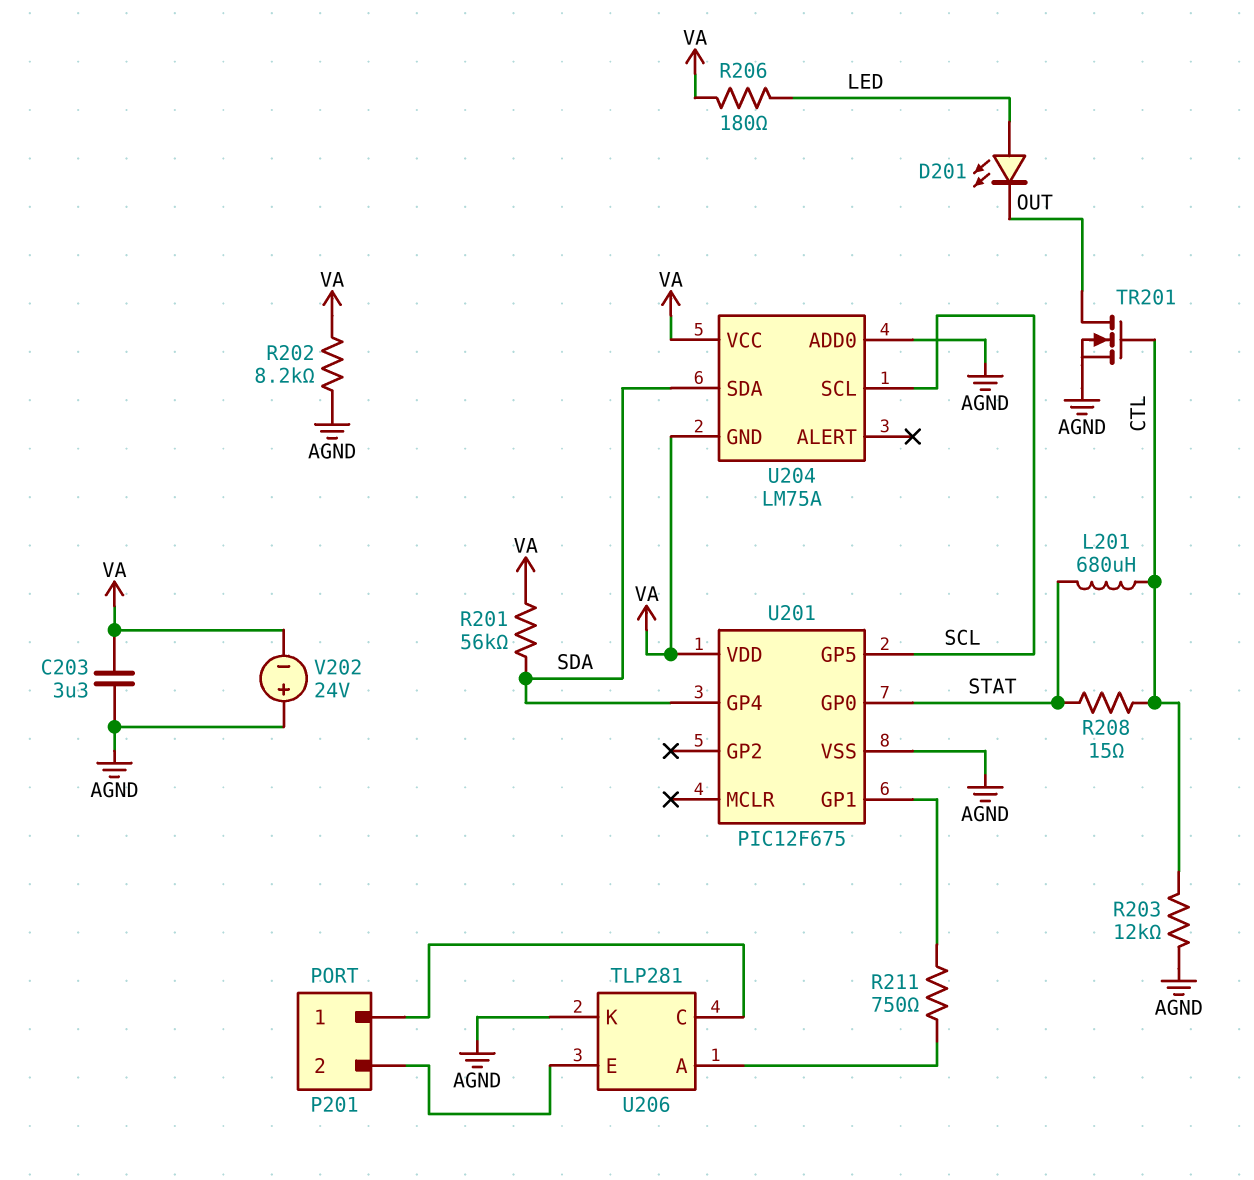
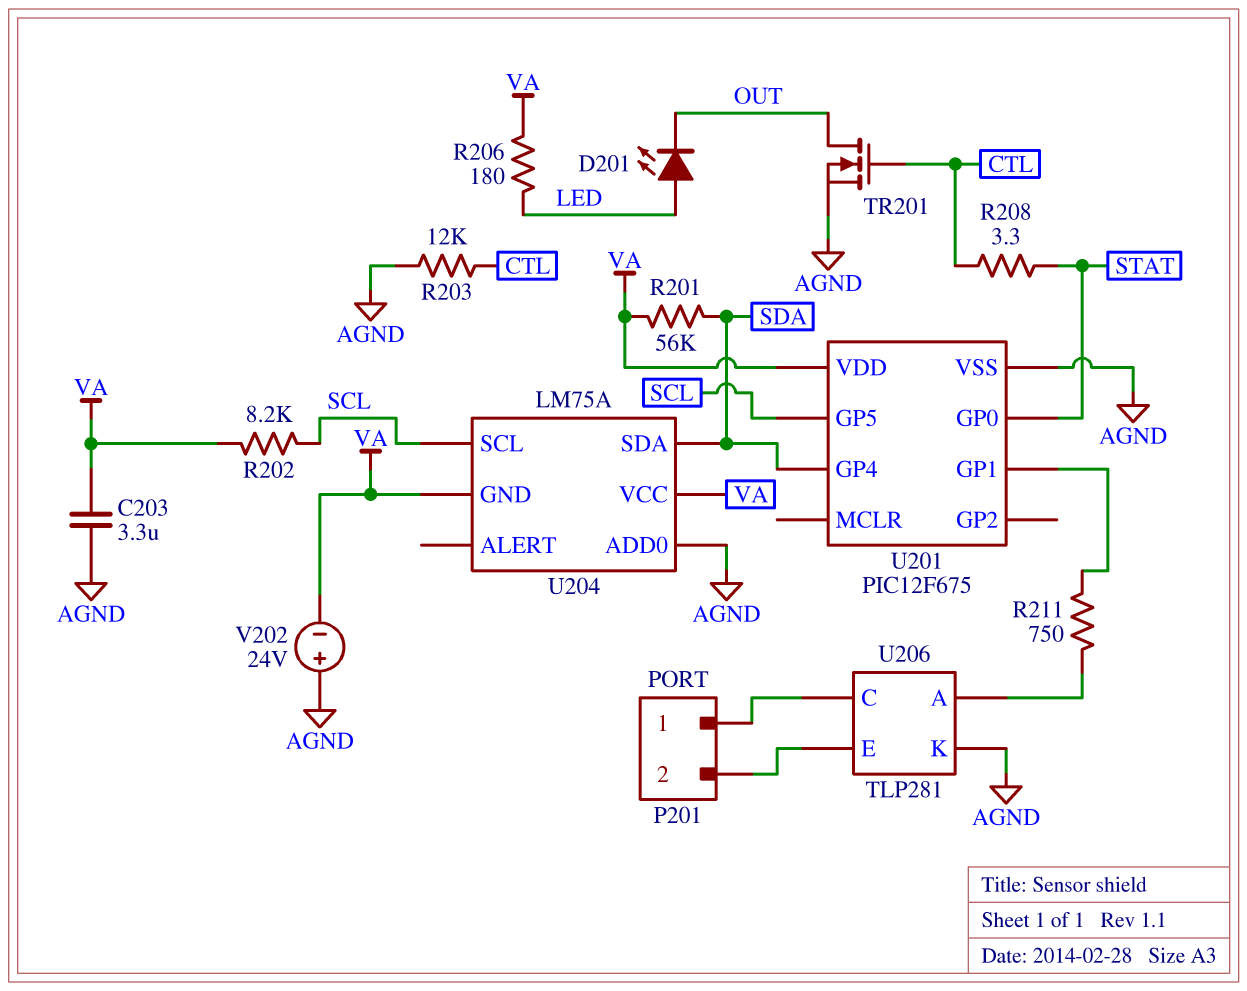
L201: 680uH (CTL, STAT) -> none
R202: 8.2k (AGND, VA) -> 8.2k (SCL, VA)
R208: 15 (CTL, STAT) -> 3.3 (CTL, STAT)

